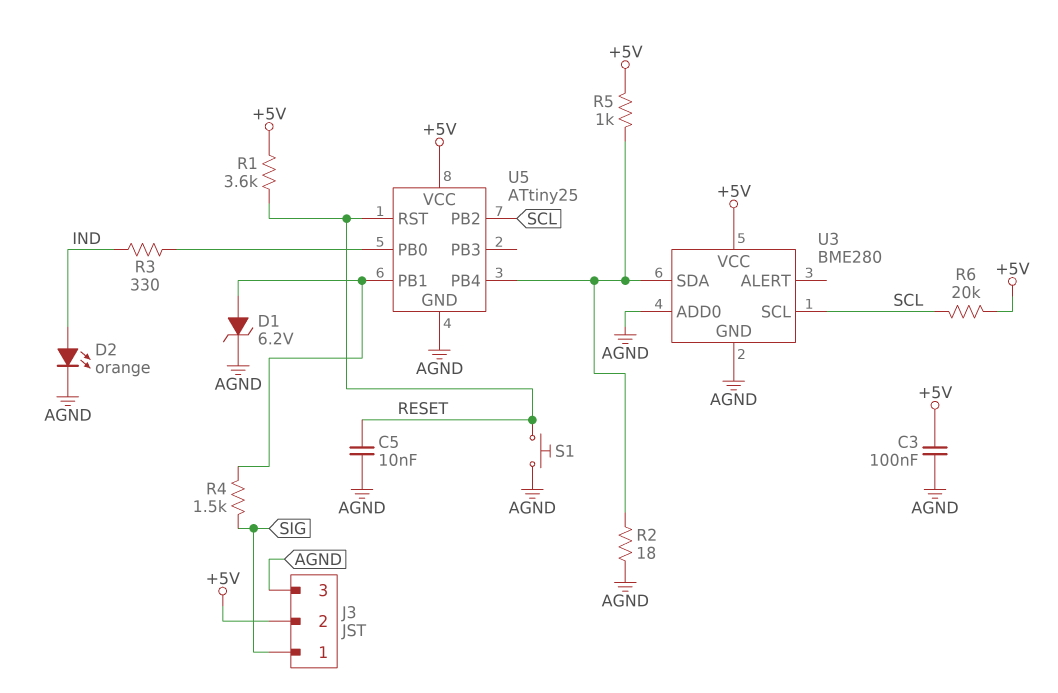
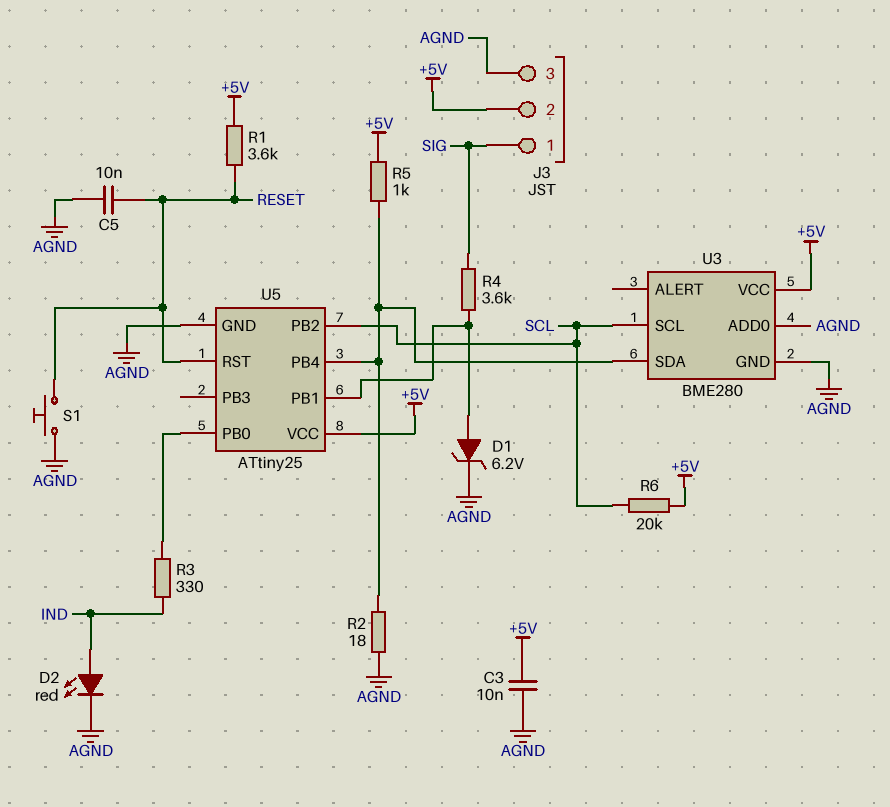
C3: 100nF (+5V, AGND) -> 10nF (+5V, AGND)
D2: LED orange (A IND, K AGND) -> LED red (A IND, K AGND)
R4: 1.5k (SIG, U5/PB1) -> 3.6k (SIG, U5/PB1)

